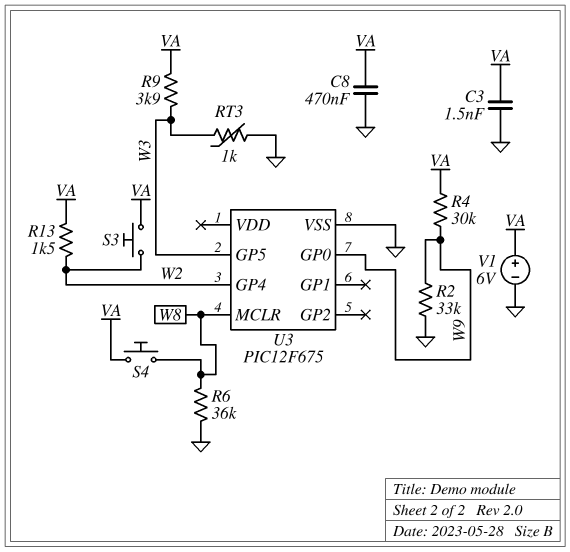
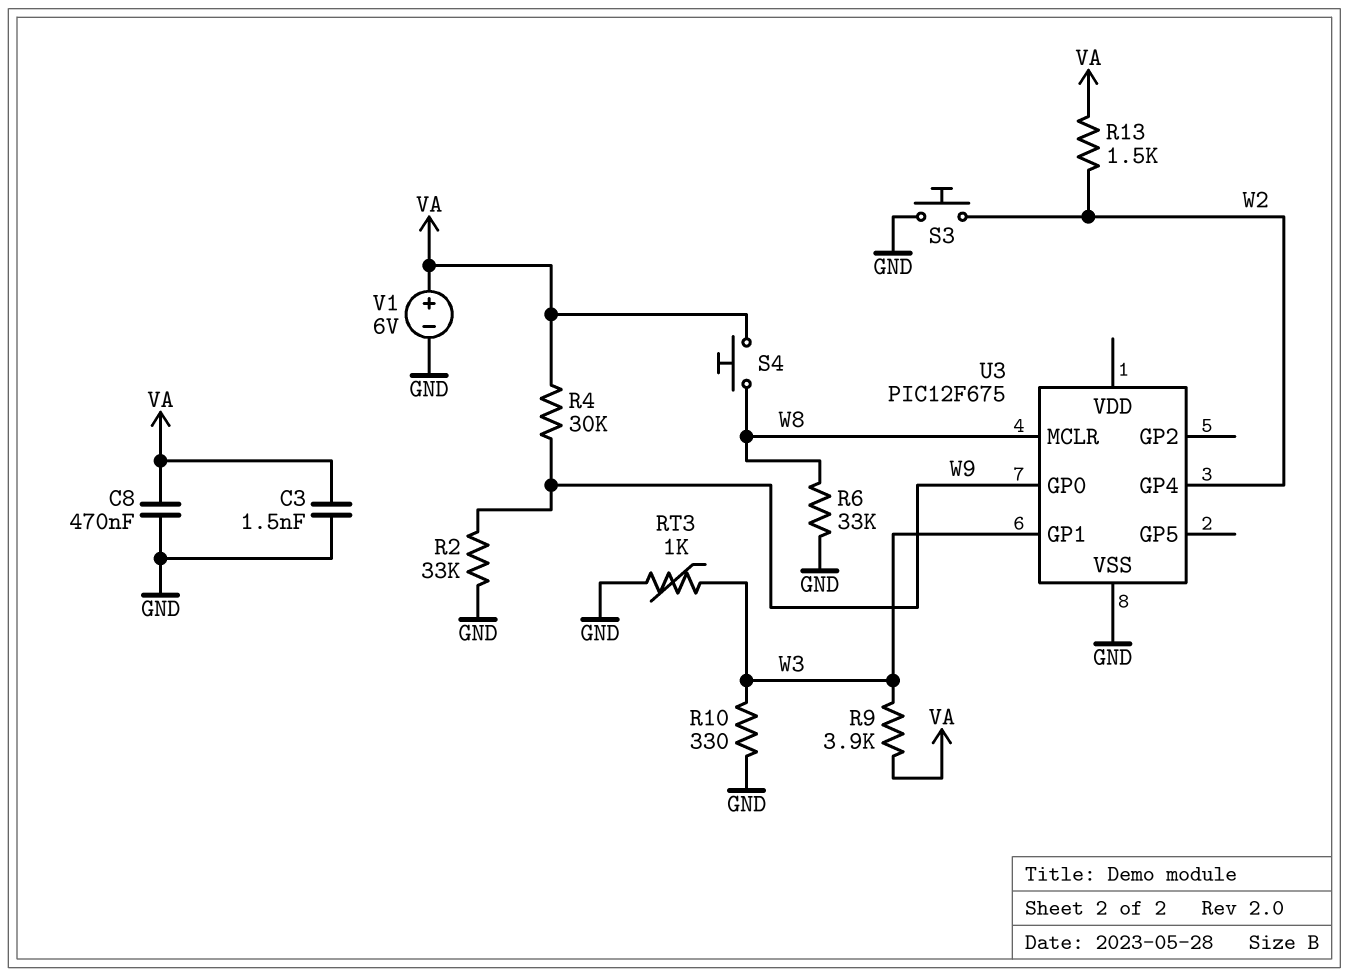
R6: 36k (GND, W8) -> 33k (GND, W8)
R10: none -> 330 (GND, W3)
S3: button (VA, W2) -> button (GND, W2)
U3 pin GP1: none -> W3
U3 pin GP5: W3 -> none

